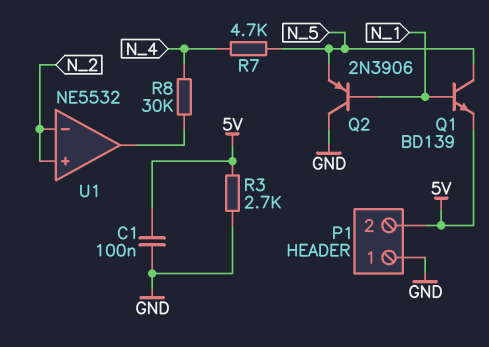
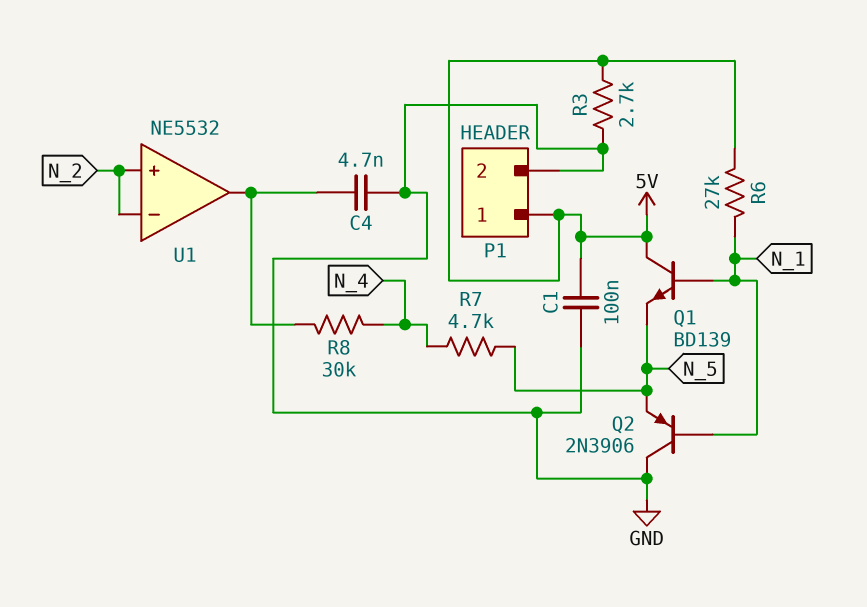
C4: none -> 4.7nF (GND, U1/out)
P1 pin 1: GND -> 5V
P1 pin 2: 5V -> GND
Q1: NPN BD139 (B N_1, C N_5, E 5V) -> NPN BD139 (B N_1, C 5V, E N_5)
R6: none -> 27k (5V, N_1)

